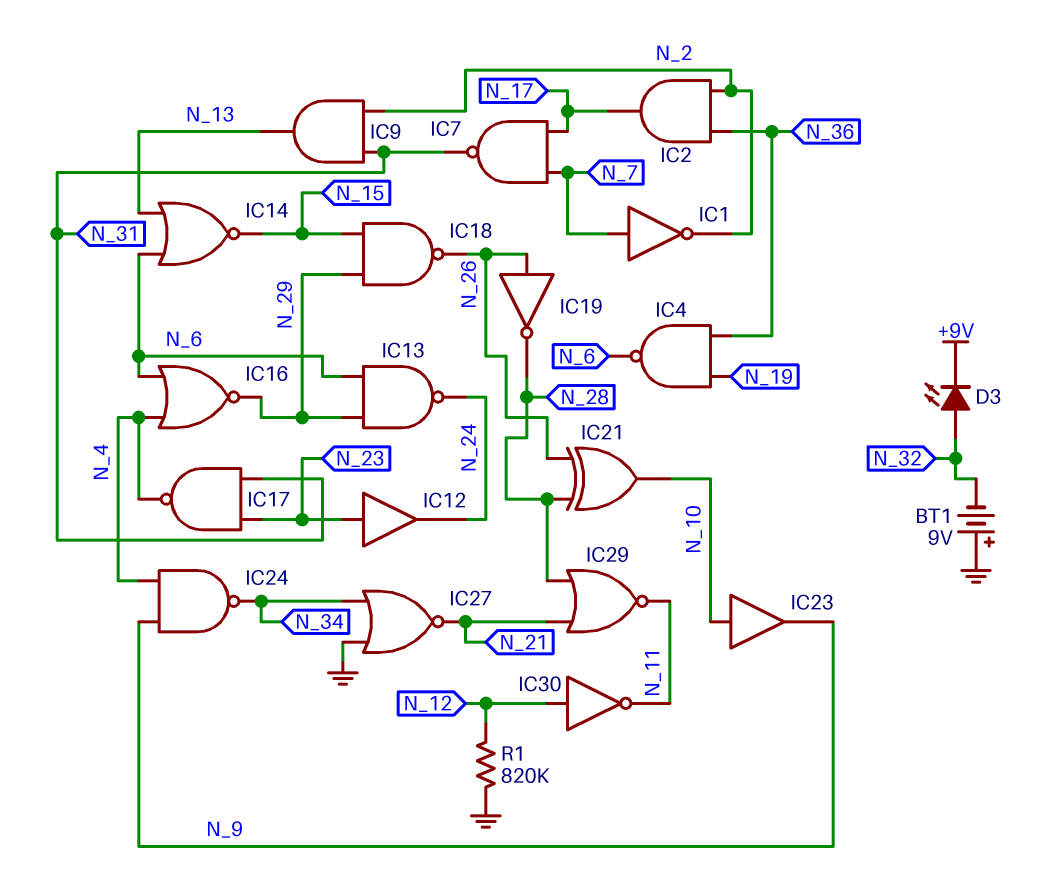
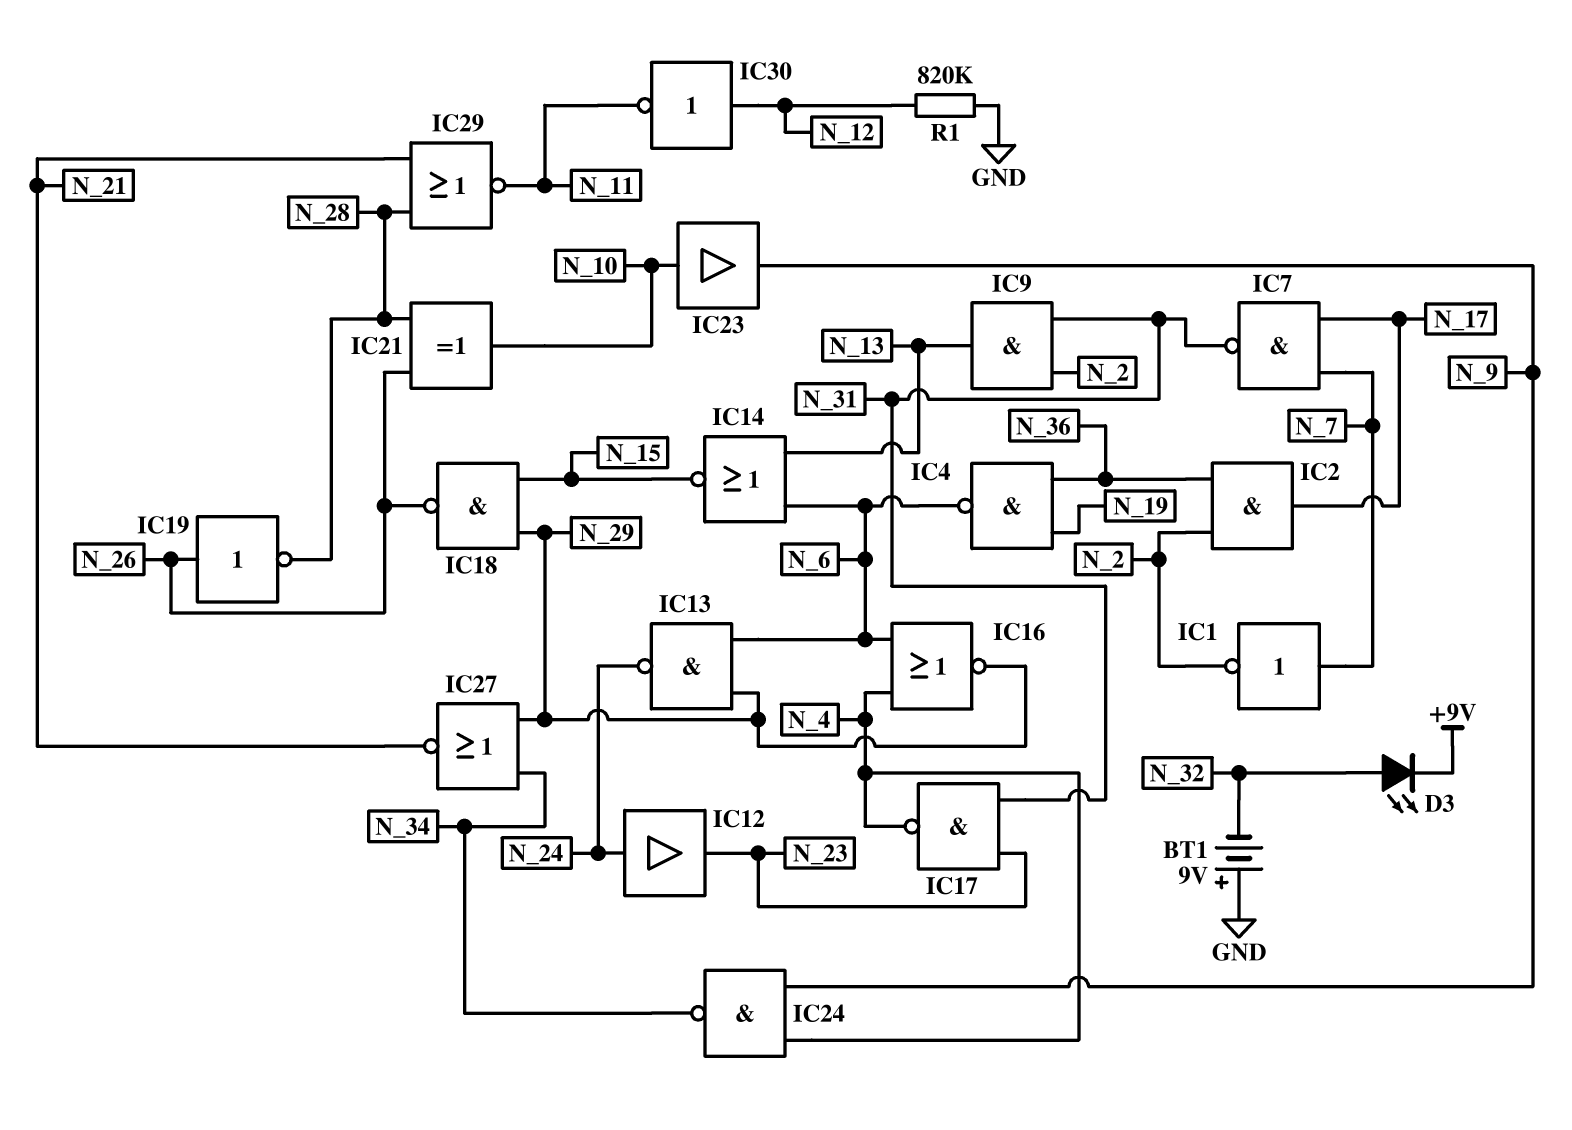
IC12: buffer (in N_23, out N_24) -> buffer (in N_24, out N_23)
IC27: NOR (in GND, in N_34, out N_21) -> NOR (in N_29, in N_34, out N_21)

